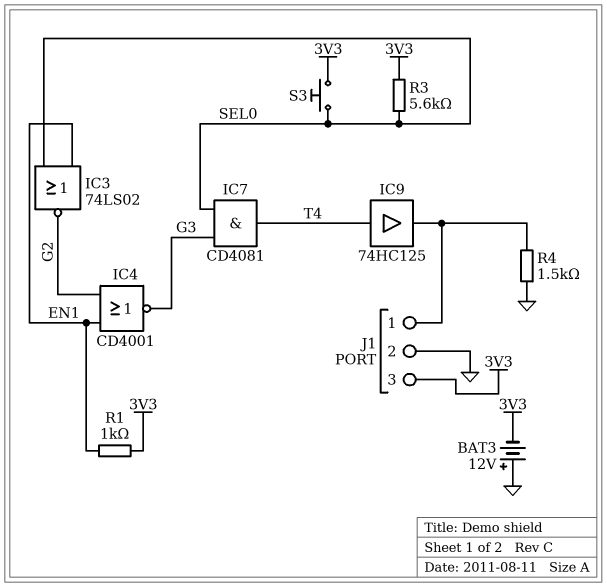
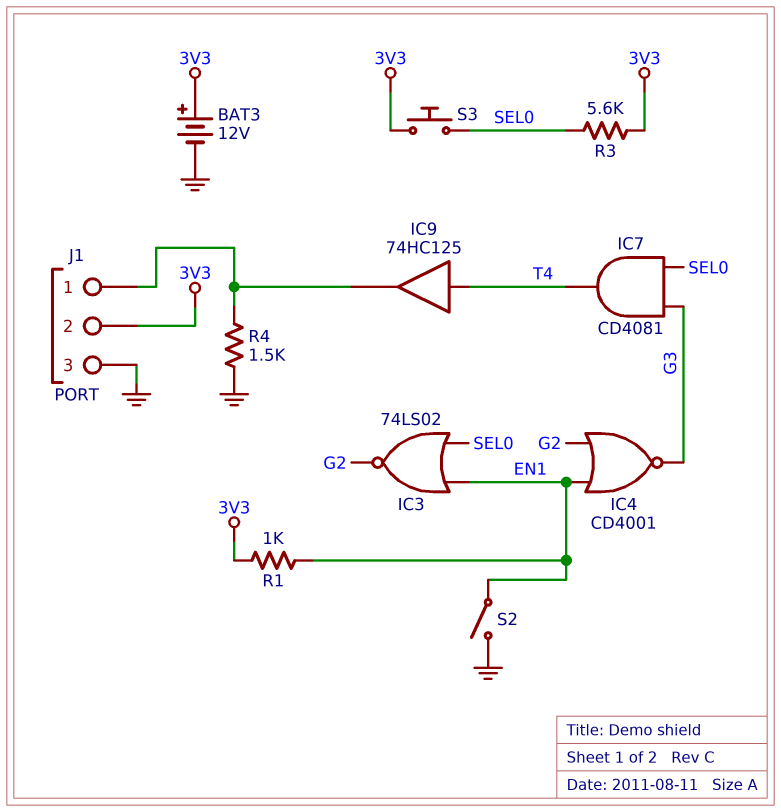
BAT3: 12V (plus GND, minus 3V3) -> 12V (plus 3V3, minus GND)
J1 pin 2: GND -> 3V3
J1 pin 3: 3V3 -> GND
S2: none -> switch (EN1, GND)

